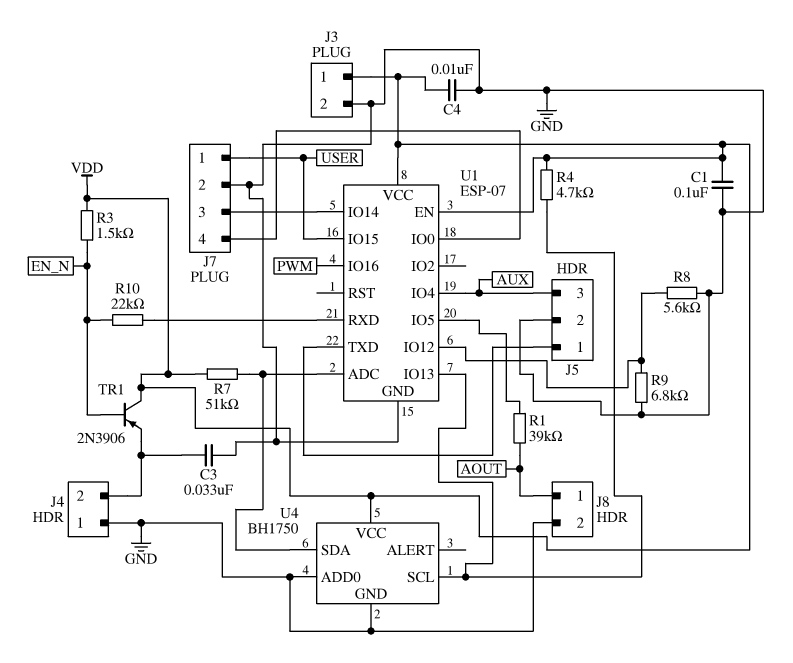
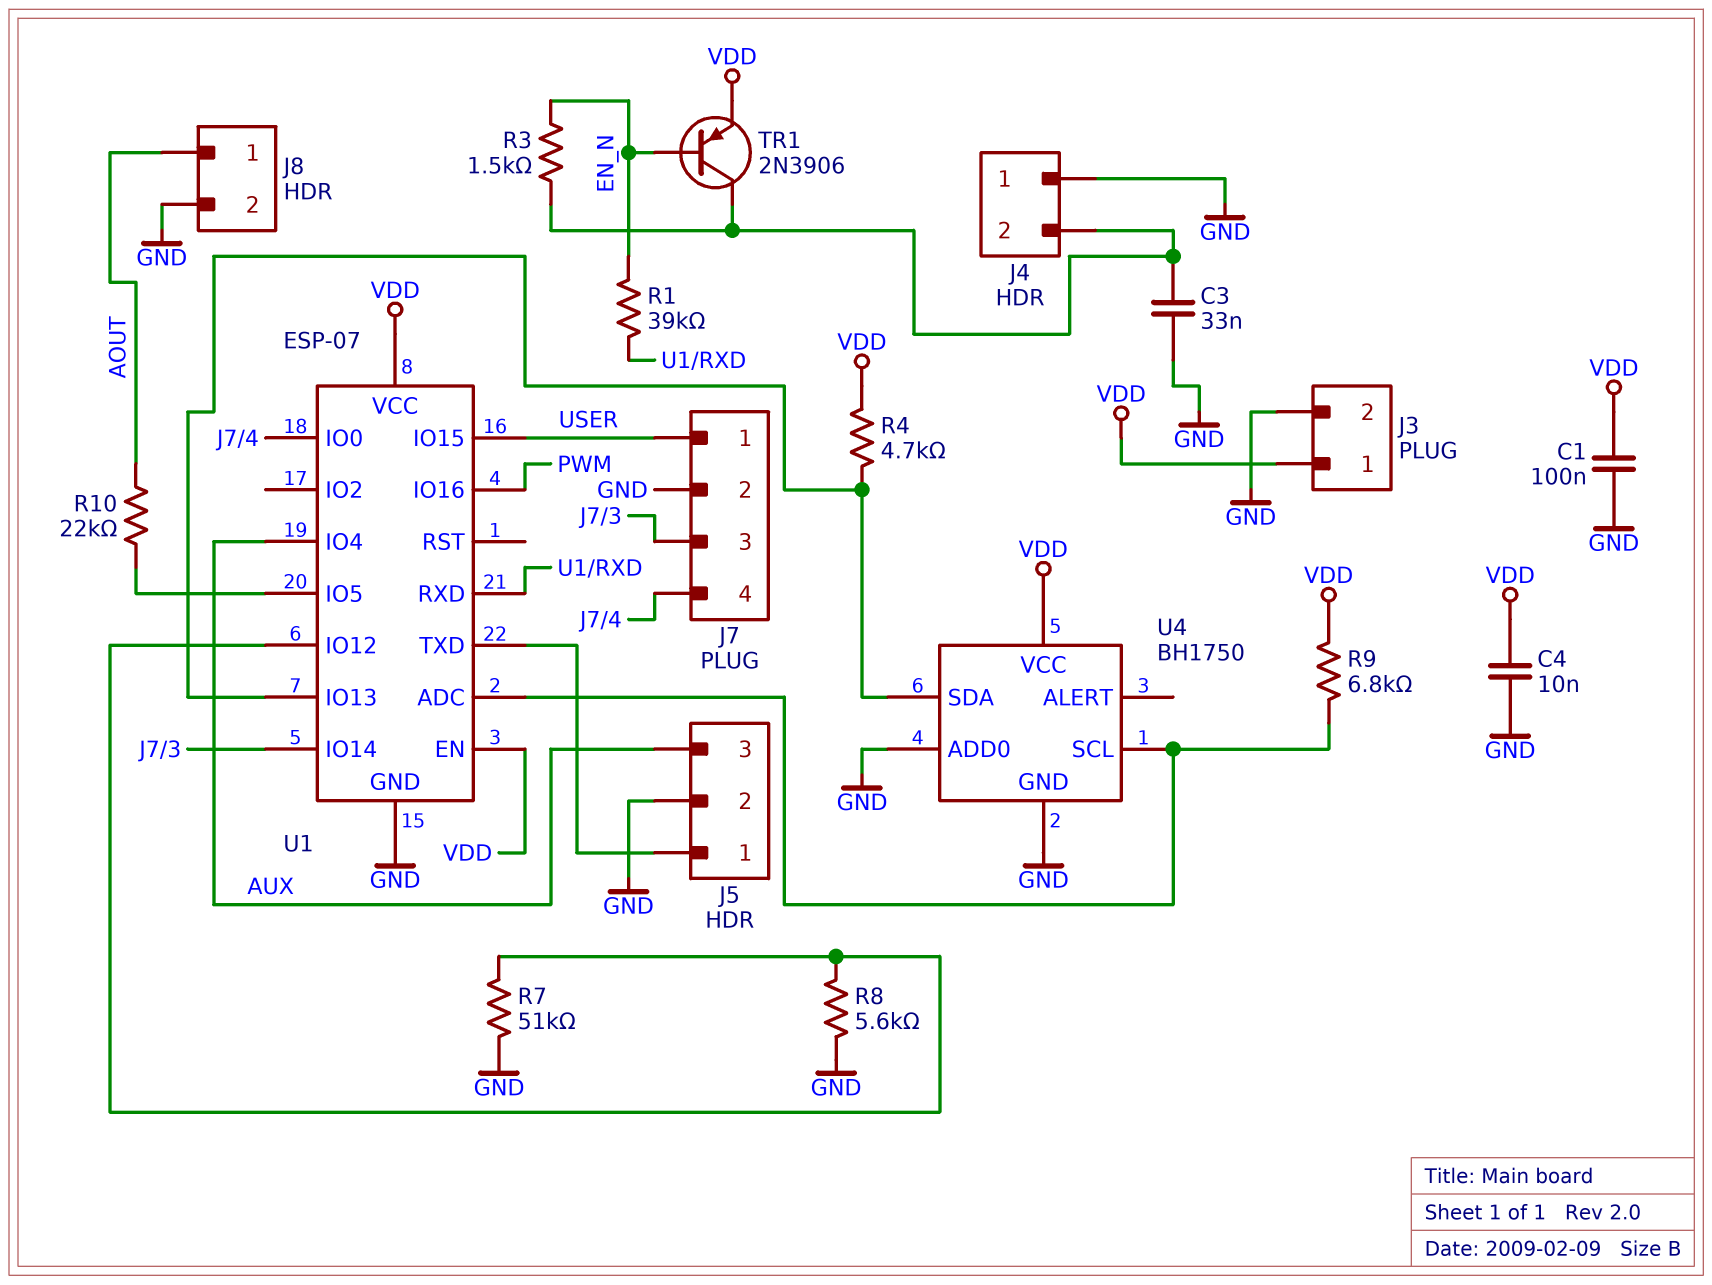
R1: 39k (AOUT, U1/IO5) -> 39k (EN_N, U1/RXD)
R3: 1.5k (EN_N, VDD) -> 1.5k (EN_N, J4/2)
R7: 51k (U1/ADC, VDD) -> 51k (GND, U1/IO12)
R9: 6.8k (GND, U1/IO12) -> 6.8k (U1/ADC, VDD)
R10: 22k (EN_N, U1/RXD) -> 22k (AOUT, U1/IO5)
TR1: PNP 2N3906 (B EN_N, C VDD, E J4/2) -> PNP 2N3906 (B EN_N, C J4/2, E VDD)
U4 pin SCL: U1/IO13 -> U1/ADC
U4 pin SDA: U1/ADC -> U1/IO13

